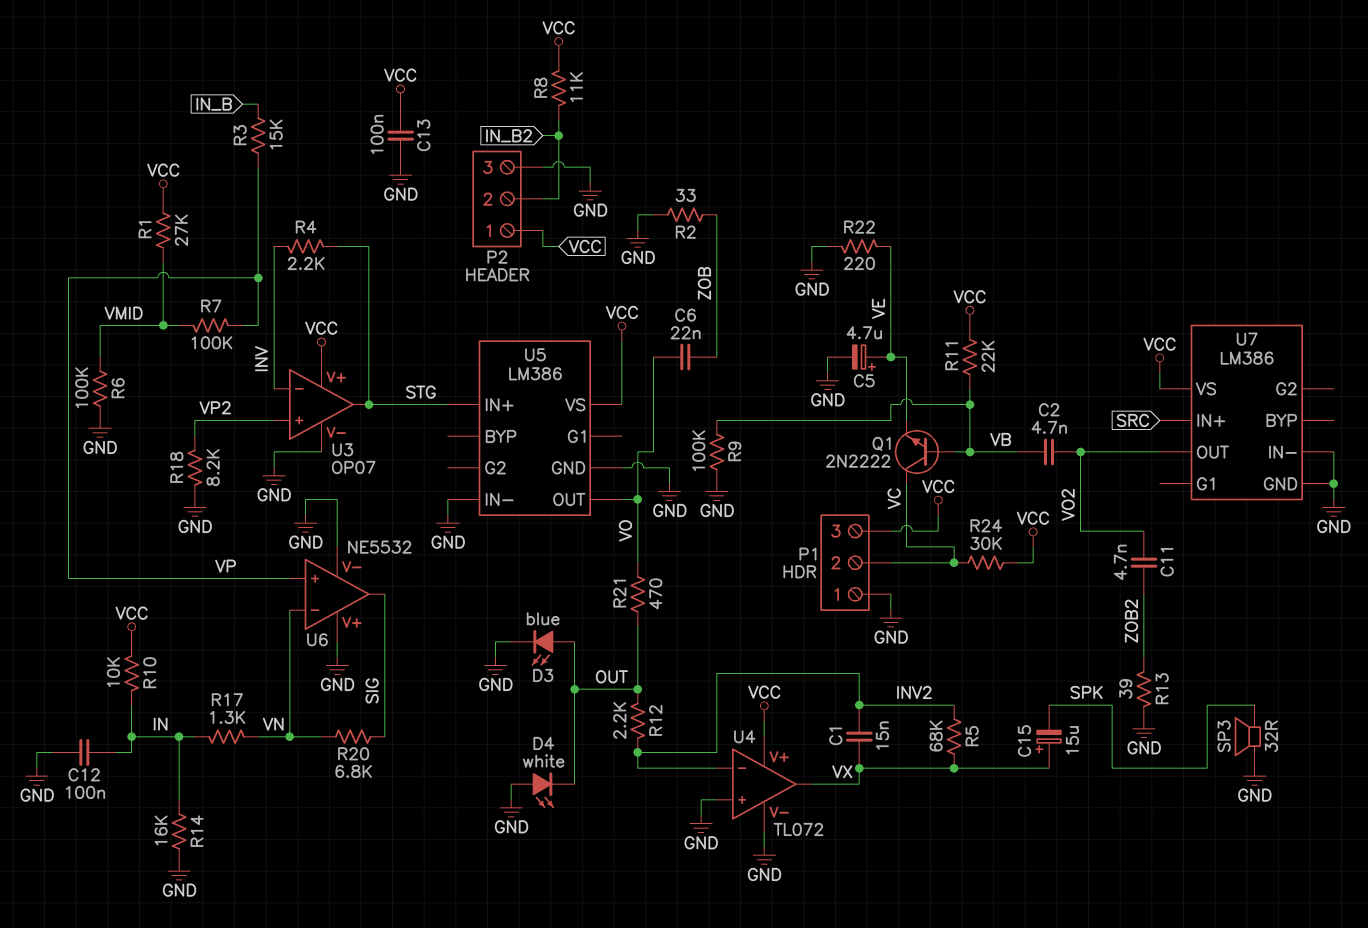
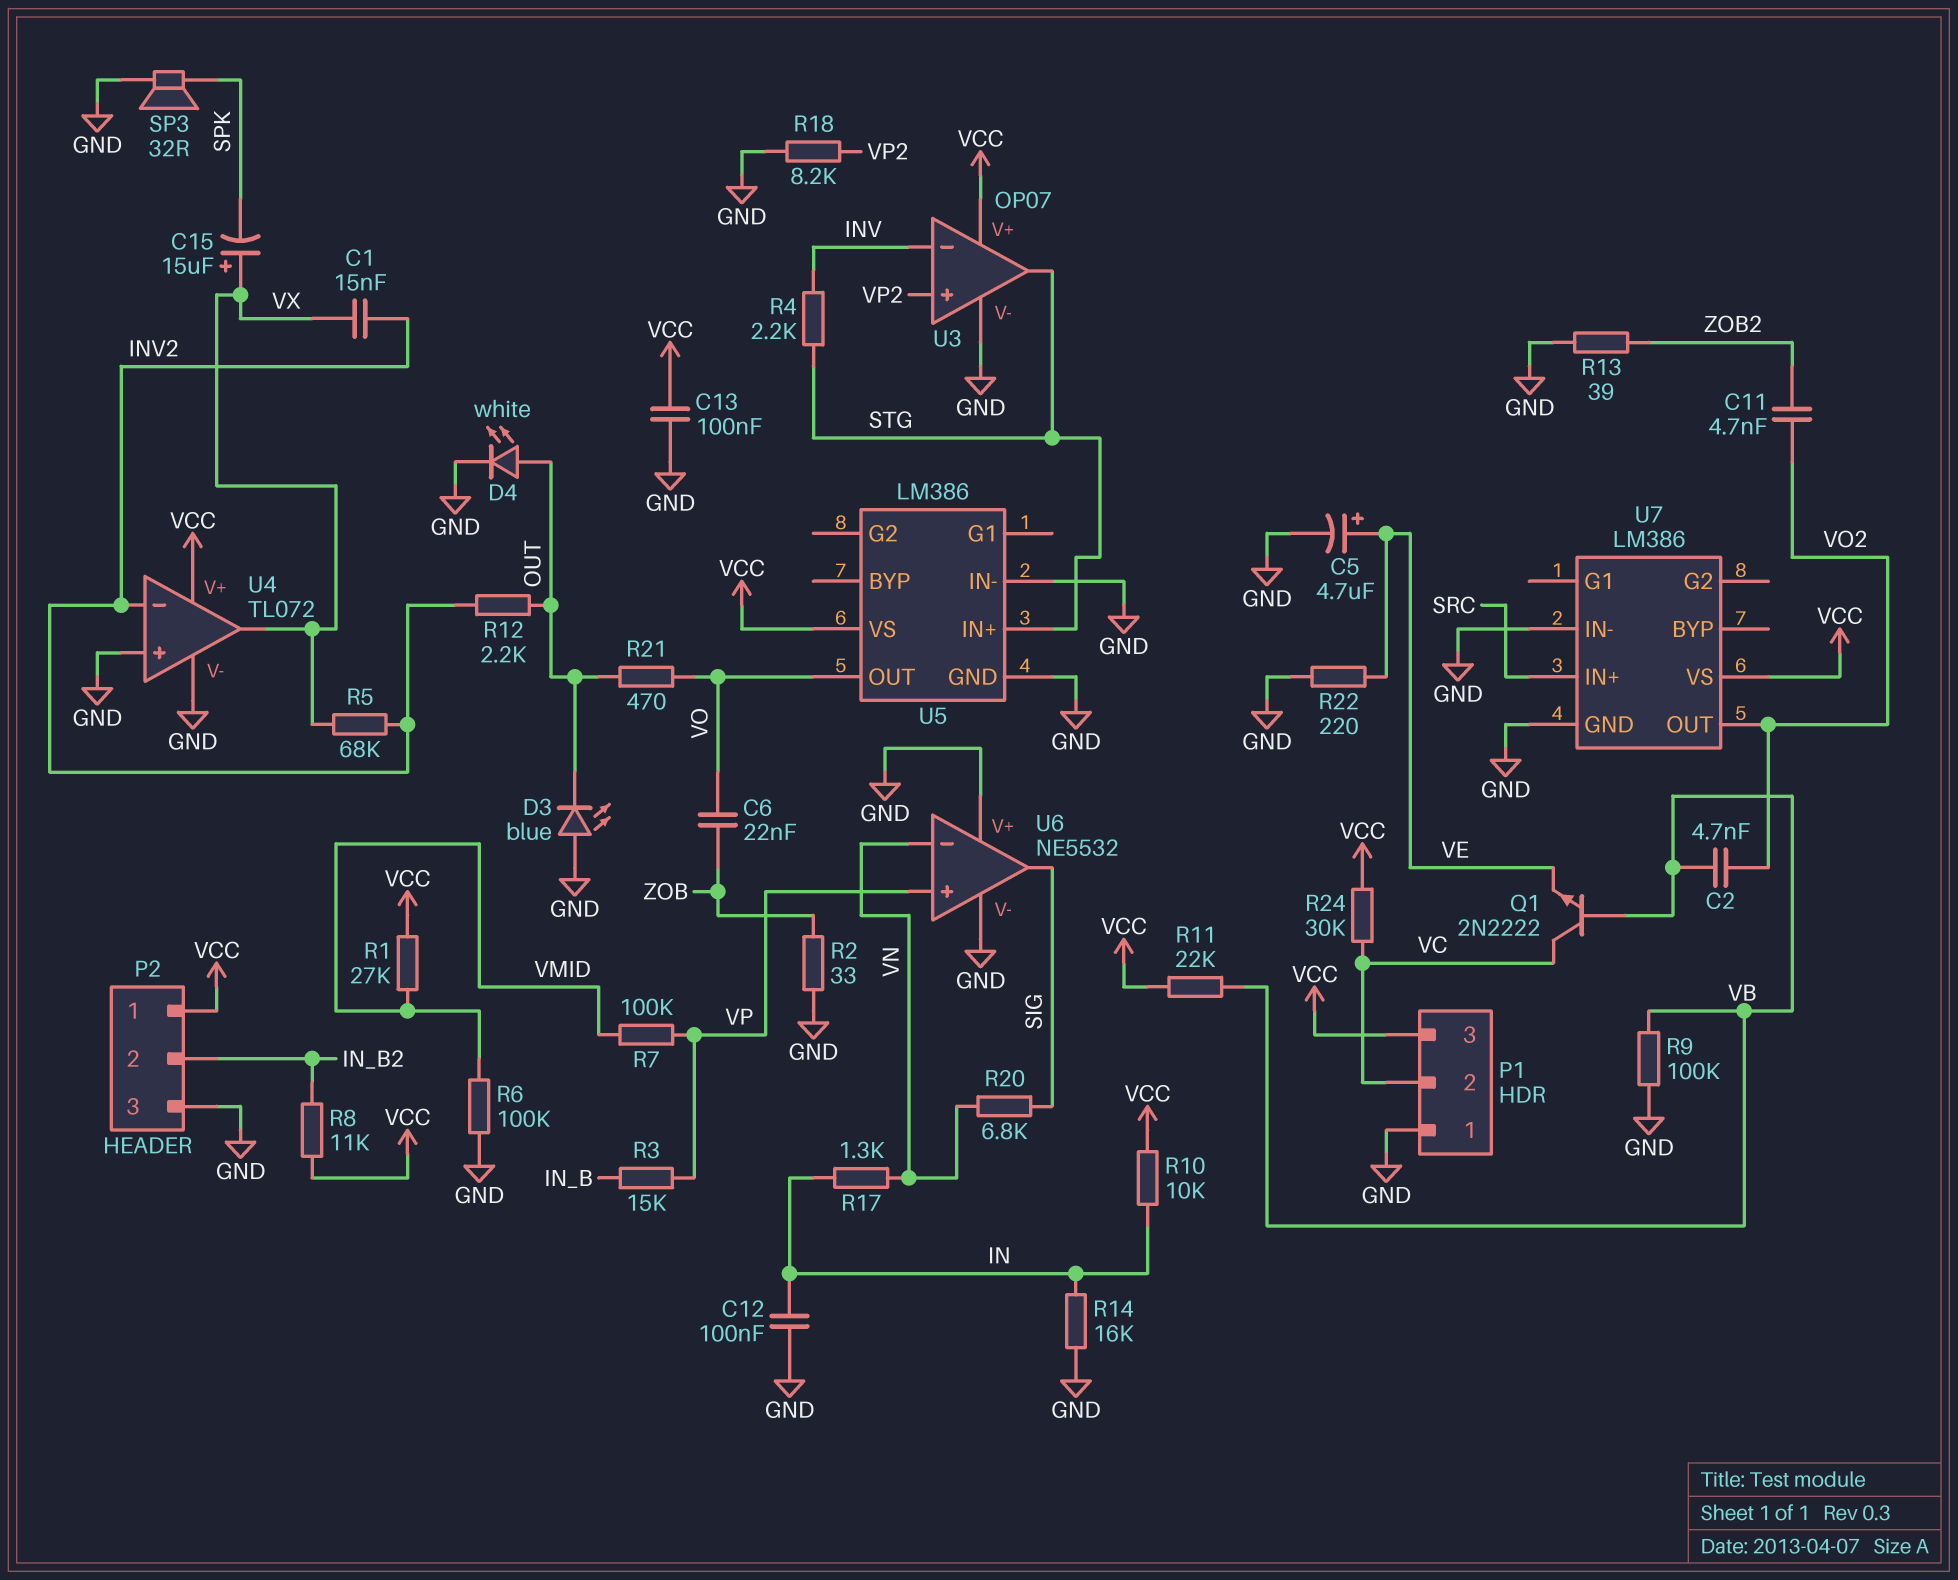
D3: LED blue (A OUT, K GND) -> LED blue (A GND, K OUT)
D4: LED white (A GND, K OUT) -> LED white (A OUT, K GND)

